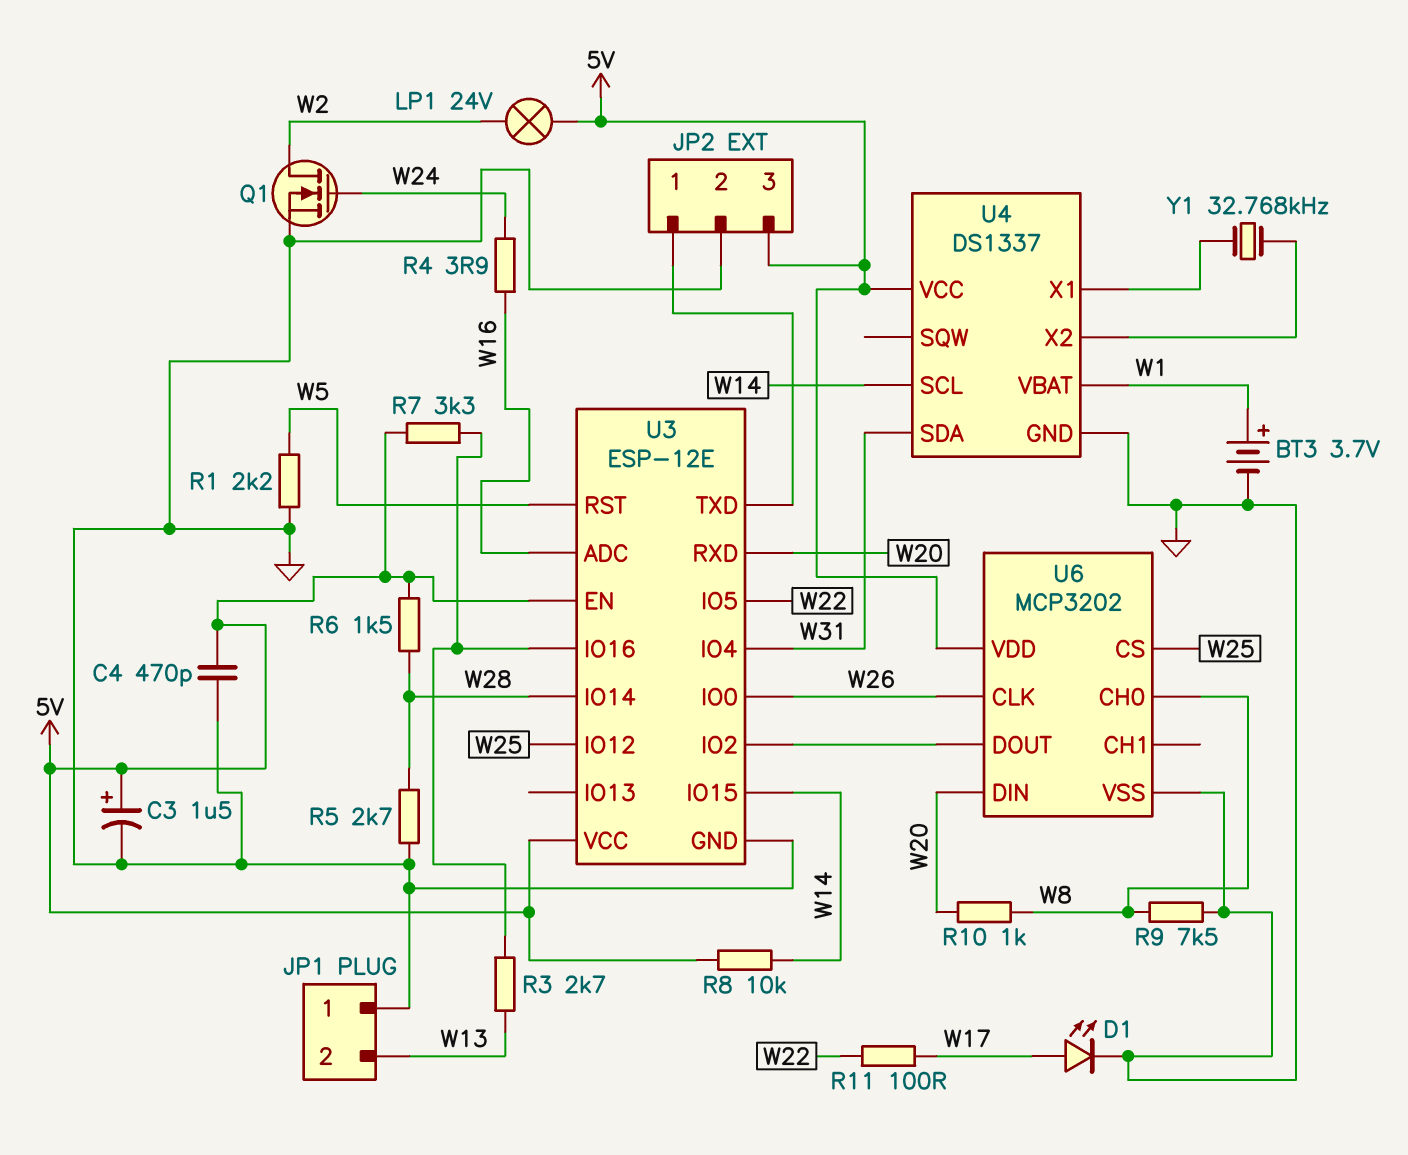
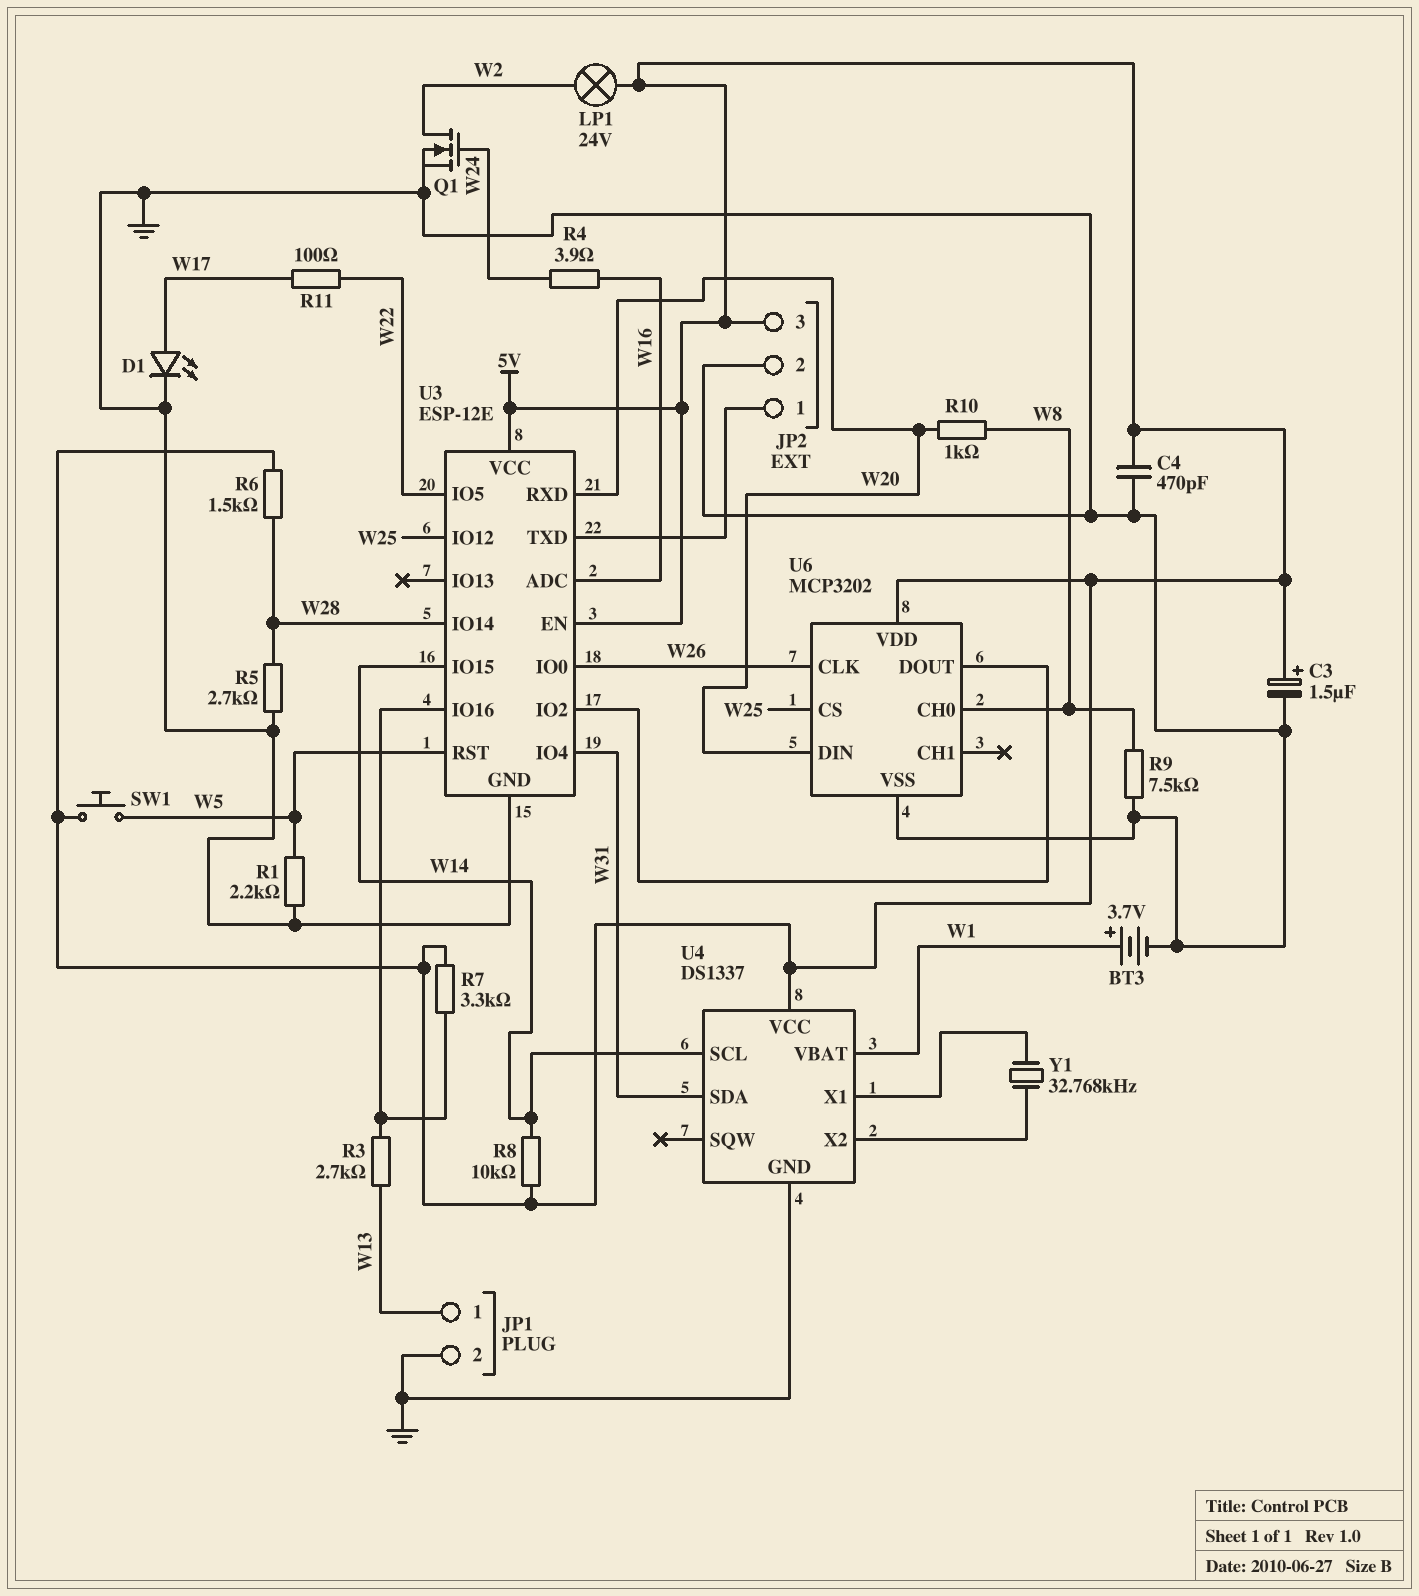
JP1 pin 1: GND -> W13
JP1 pin 2: W13 -> GND
SW1: none -> button (5V, W5)

